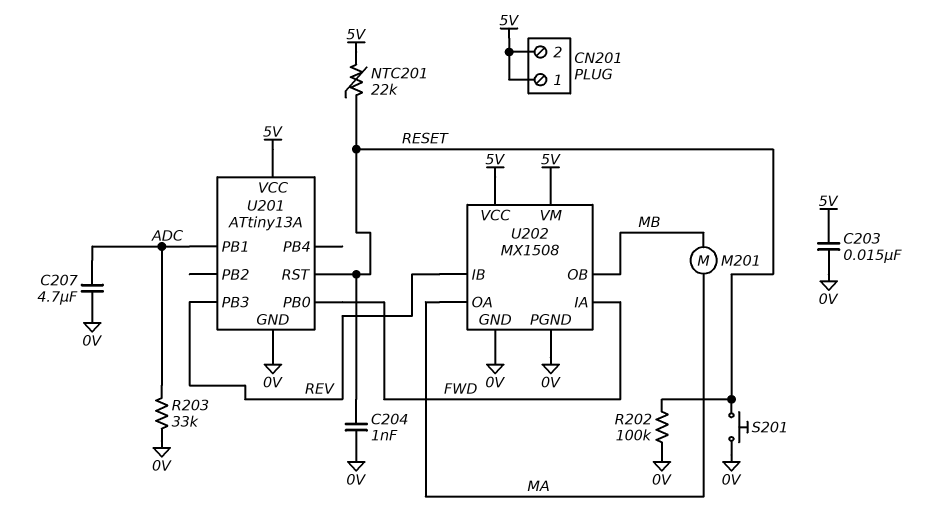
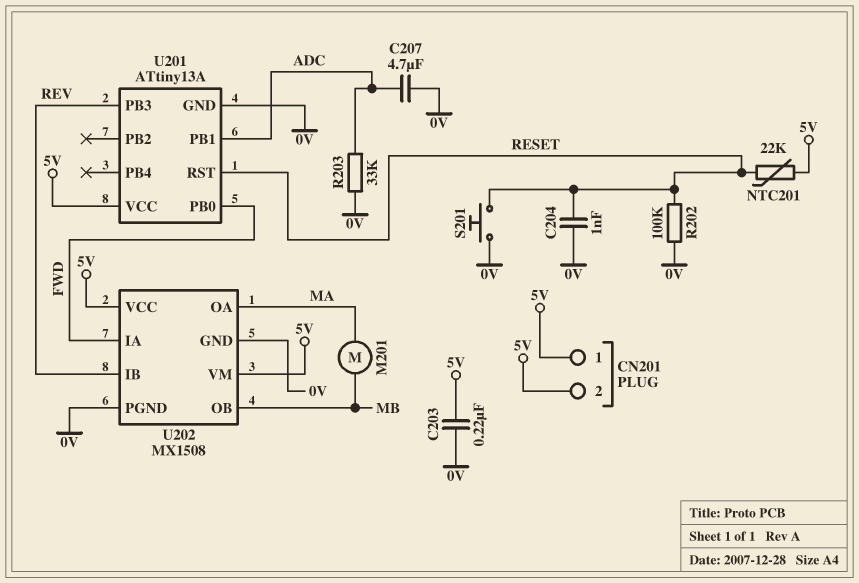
C203: 15nF (0V, 5V) -> 220nF (0V, 5V)

